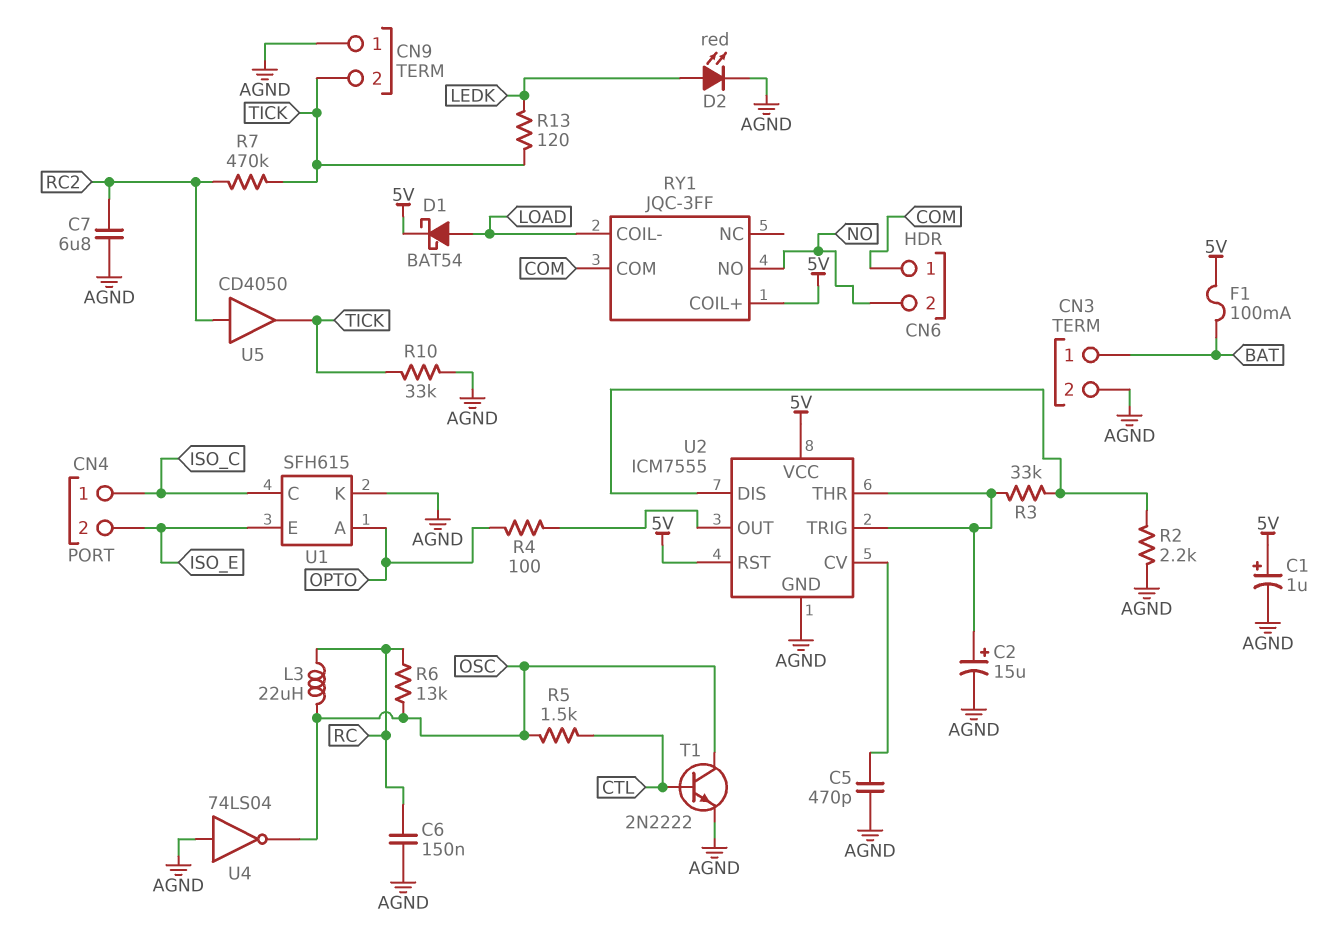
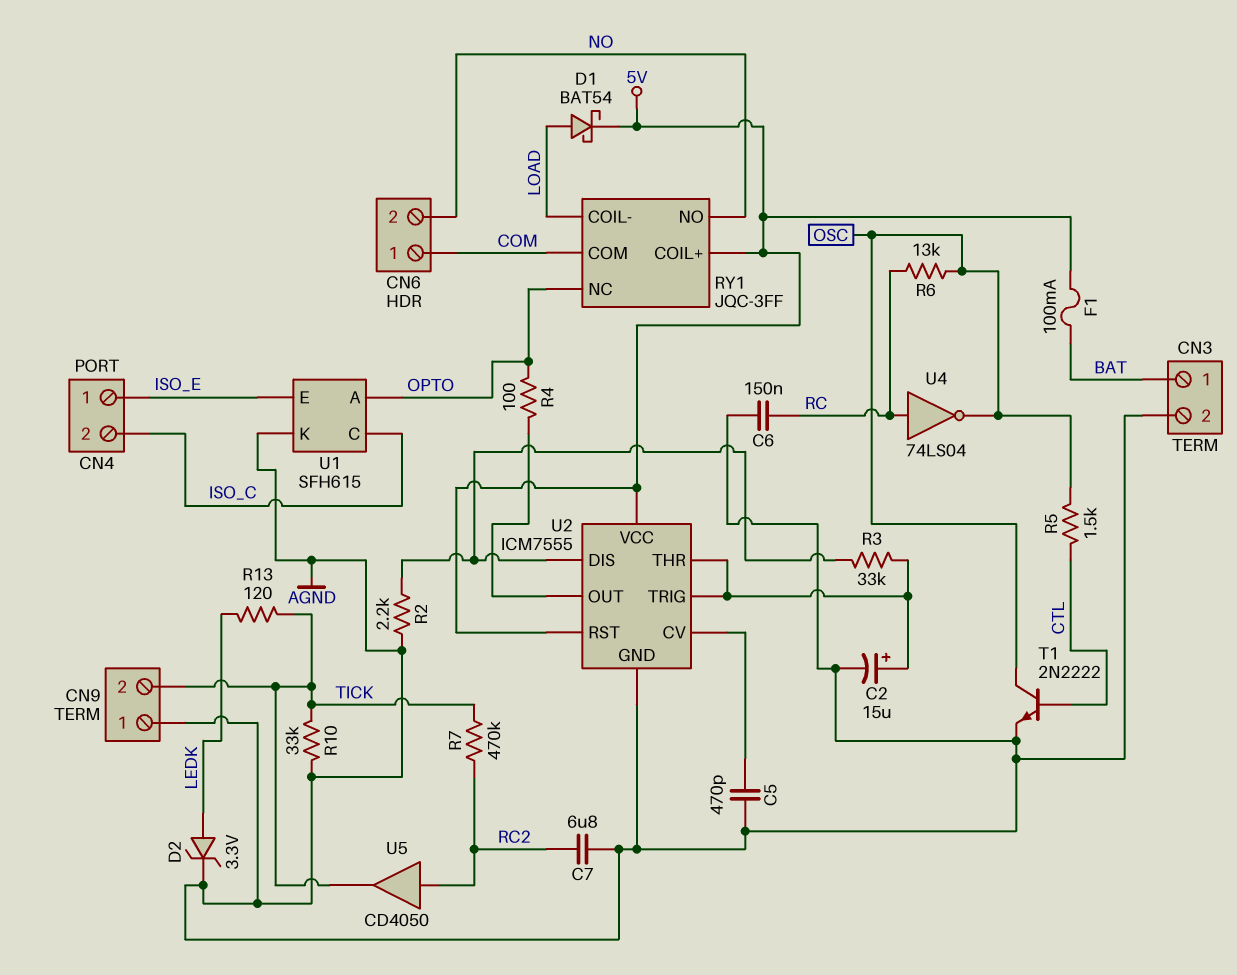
C1: 1uF (plus 5V, minus AGND) -> none
CN4 pin 1: ISO_C -> ISO_E
CN4 pin 2: ISO_E -> ISO_C
D2: LED red (A LEDK, K AGND) -> zener 3.3V (A LEDK, K AGND)
L3: 22uH (OSC, RC) -> none
RY1 pin NC: none -> OPTO
U4: NOT 74LS04 (in AGND, out OSC) -> NOT 74LS04 (in RC, out OSC)

